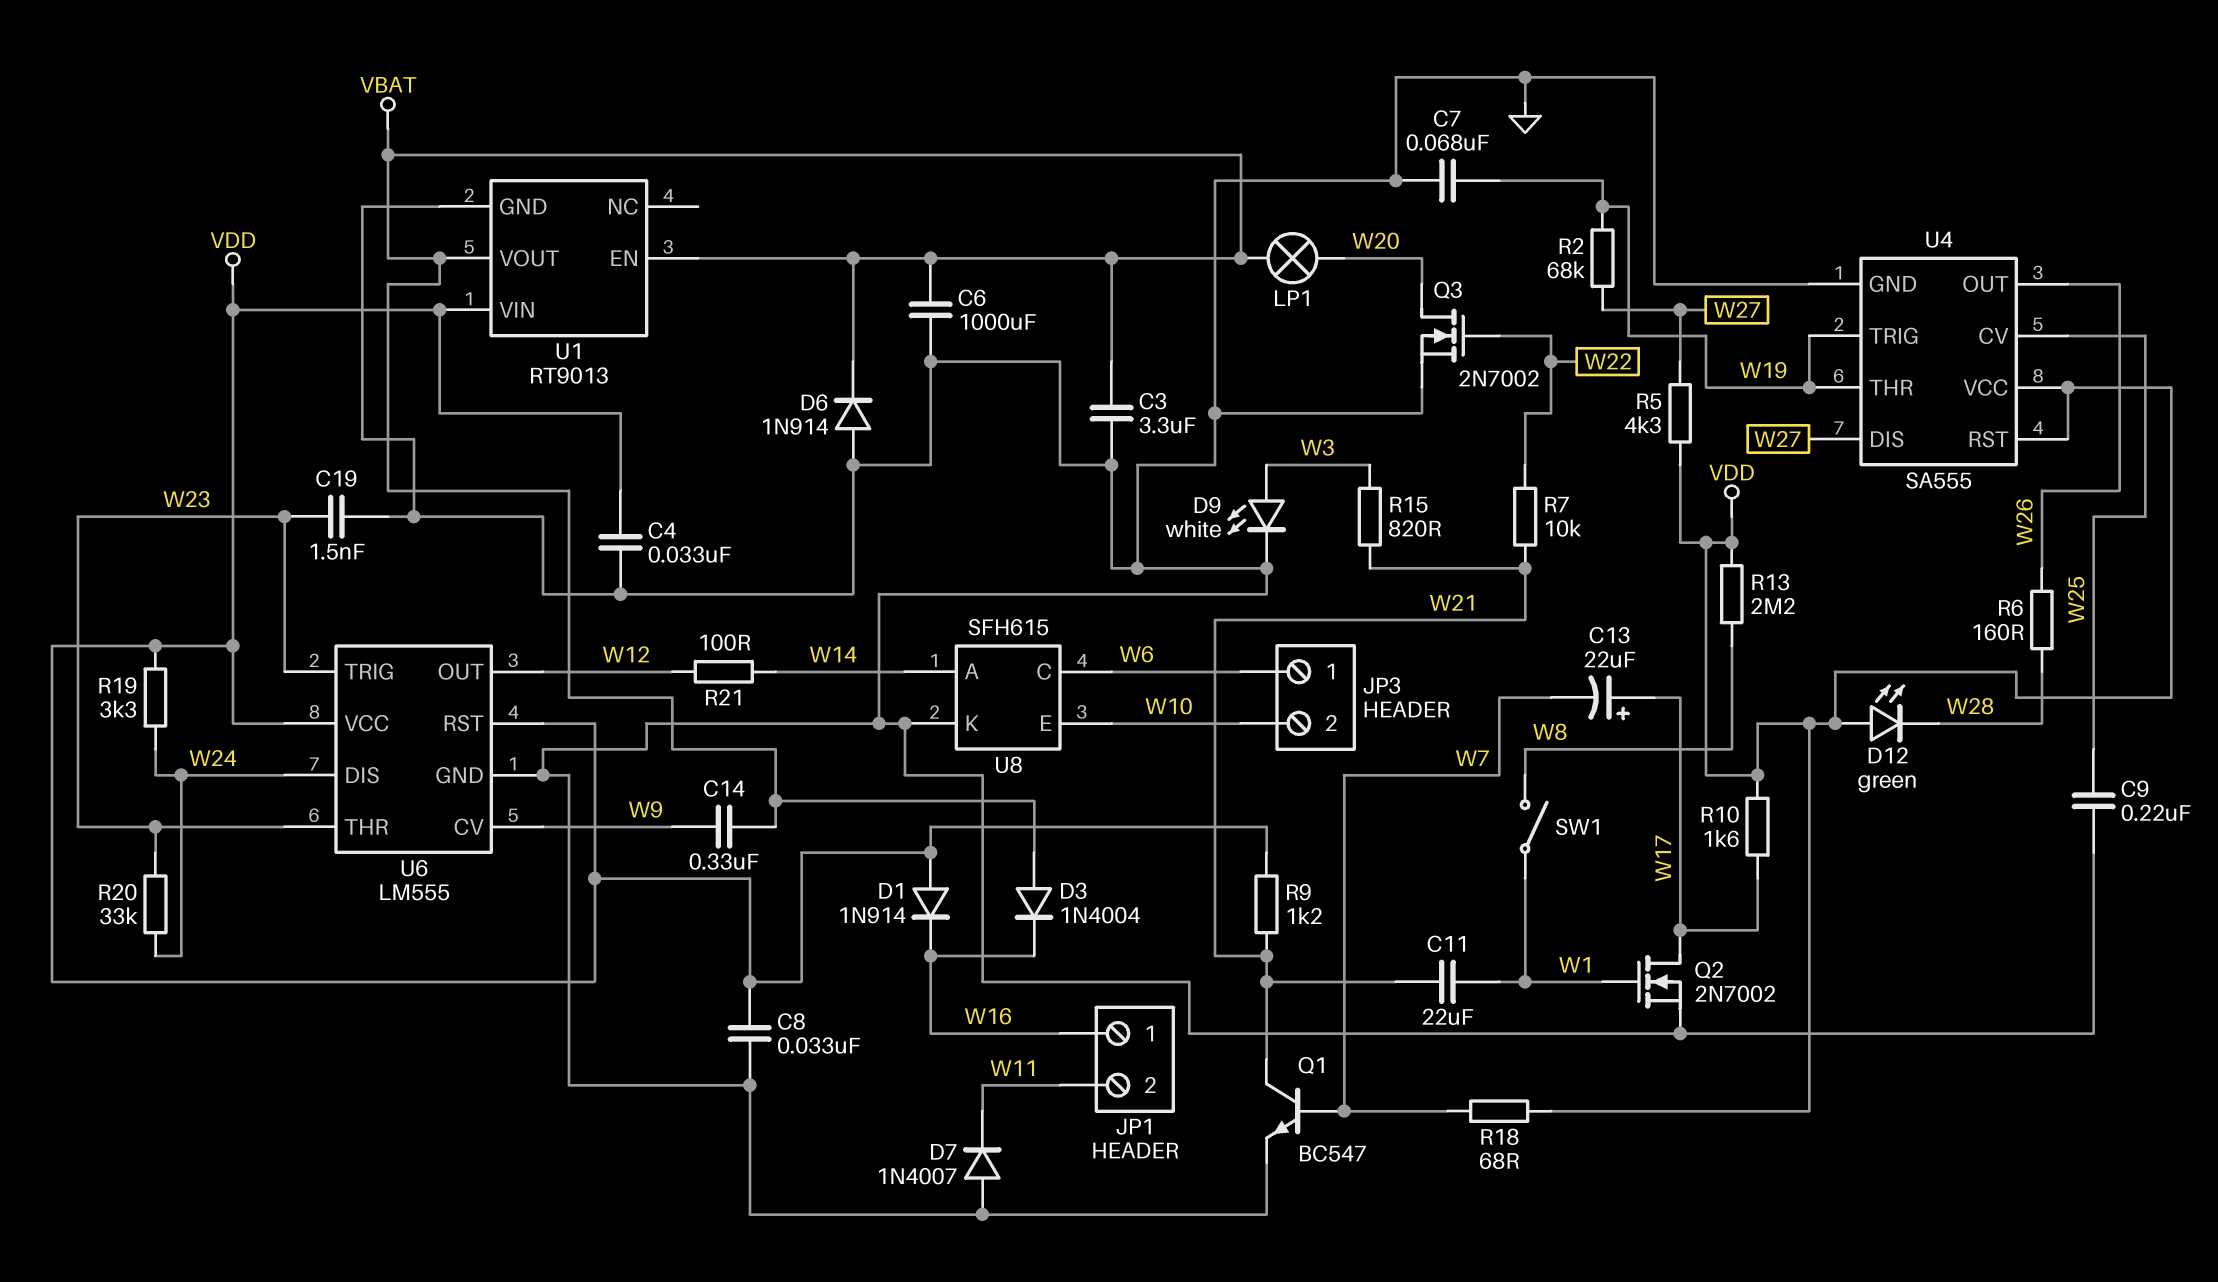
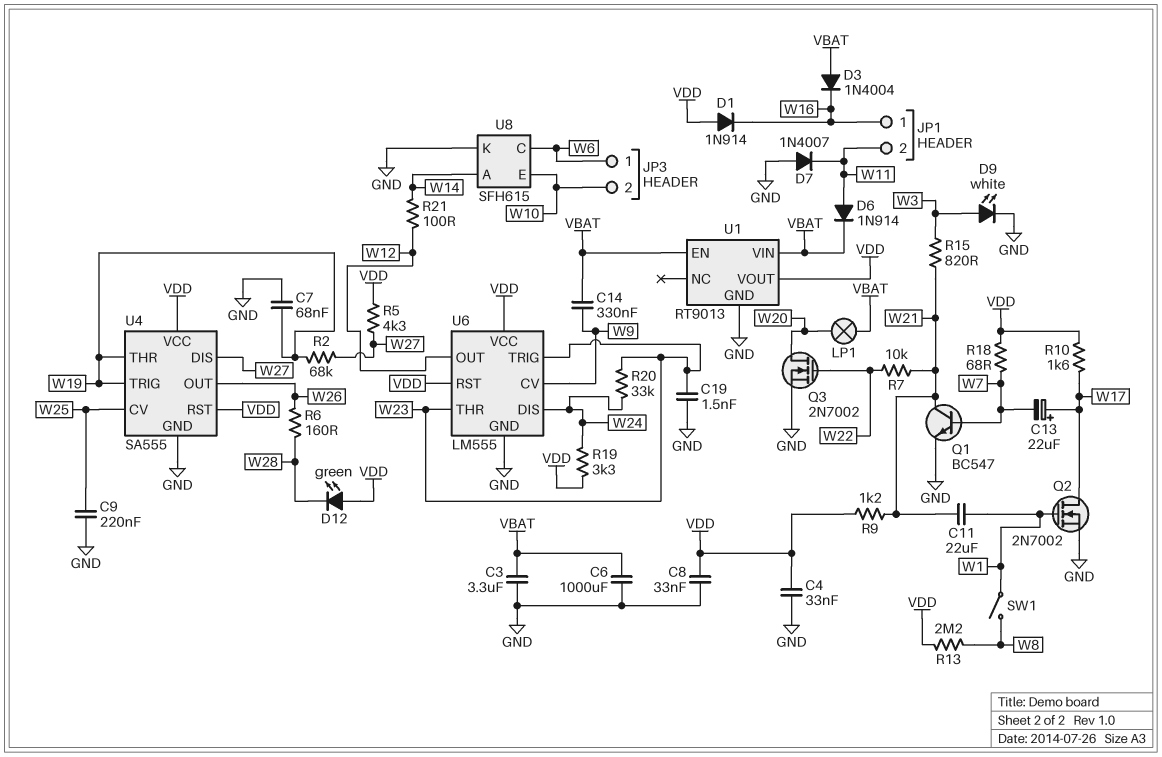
D6: diode 1N914 (A GND, K VBAT) -> diode 1N914 (A W11, K VBAT)
U1 pin VIN: VDD -> VBAT
U1 pin VOUT: VBAT -> VDD

